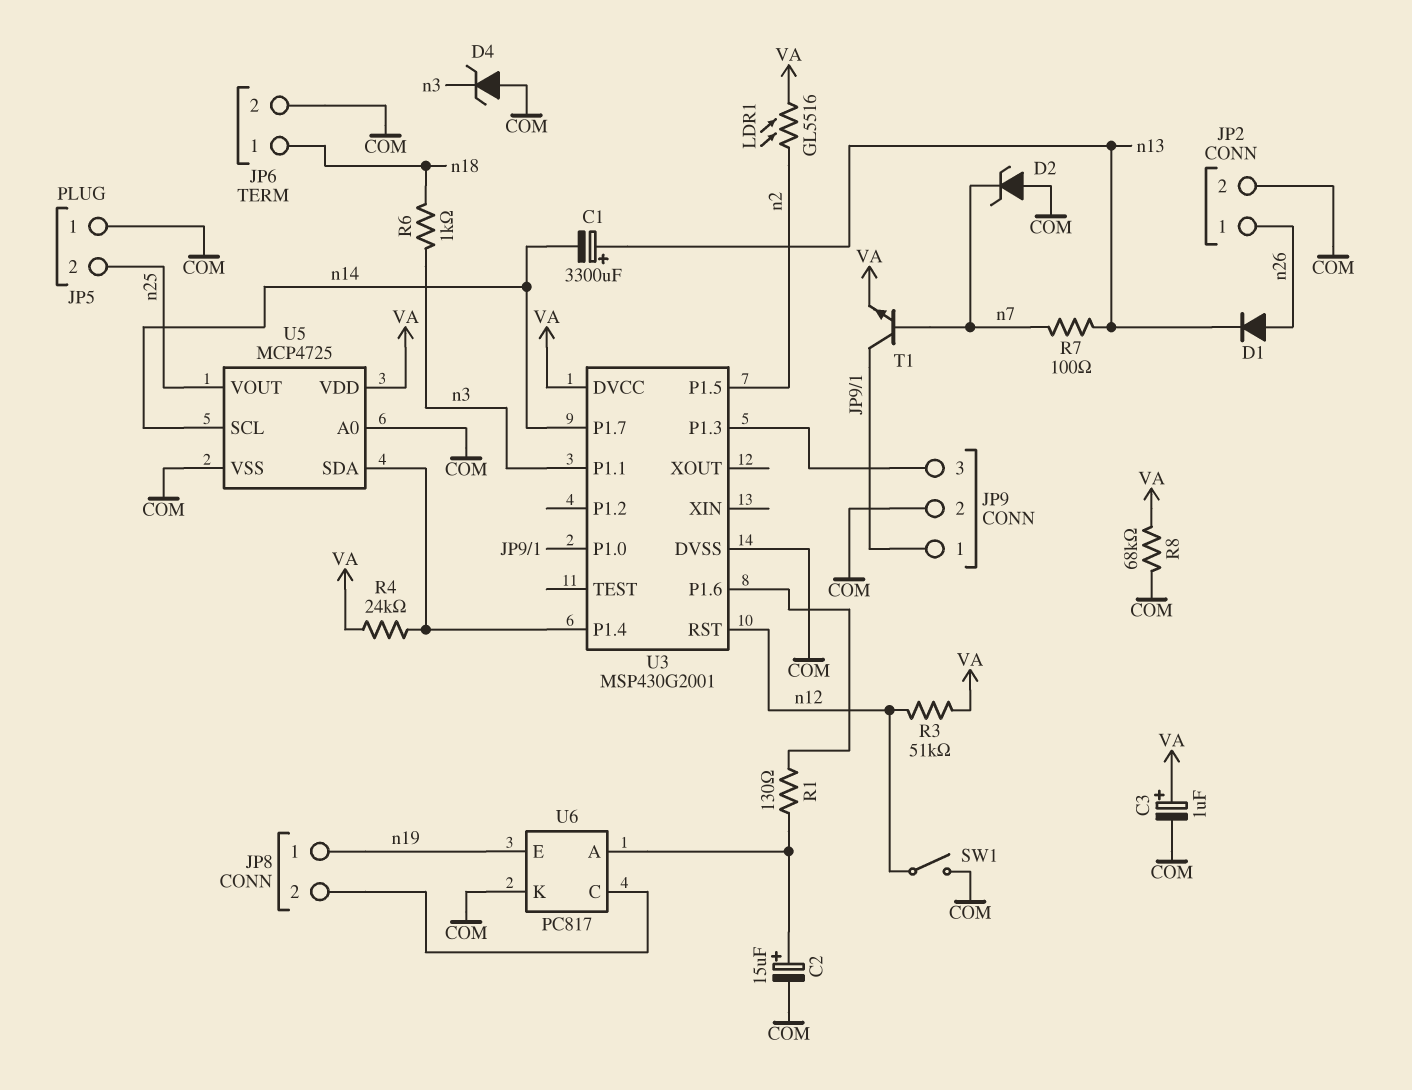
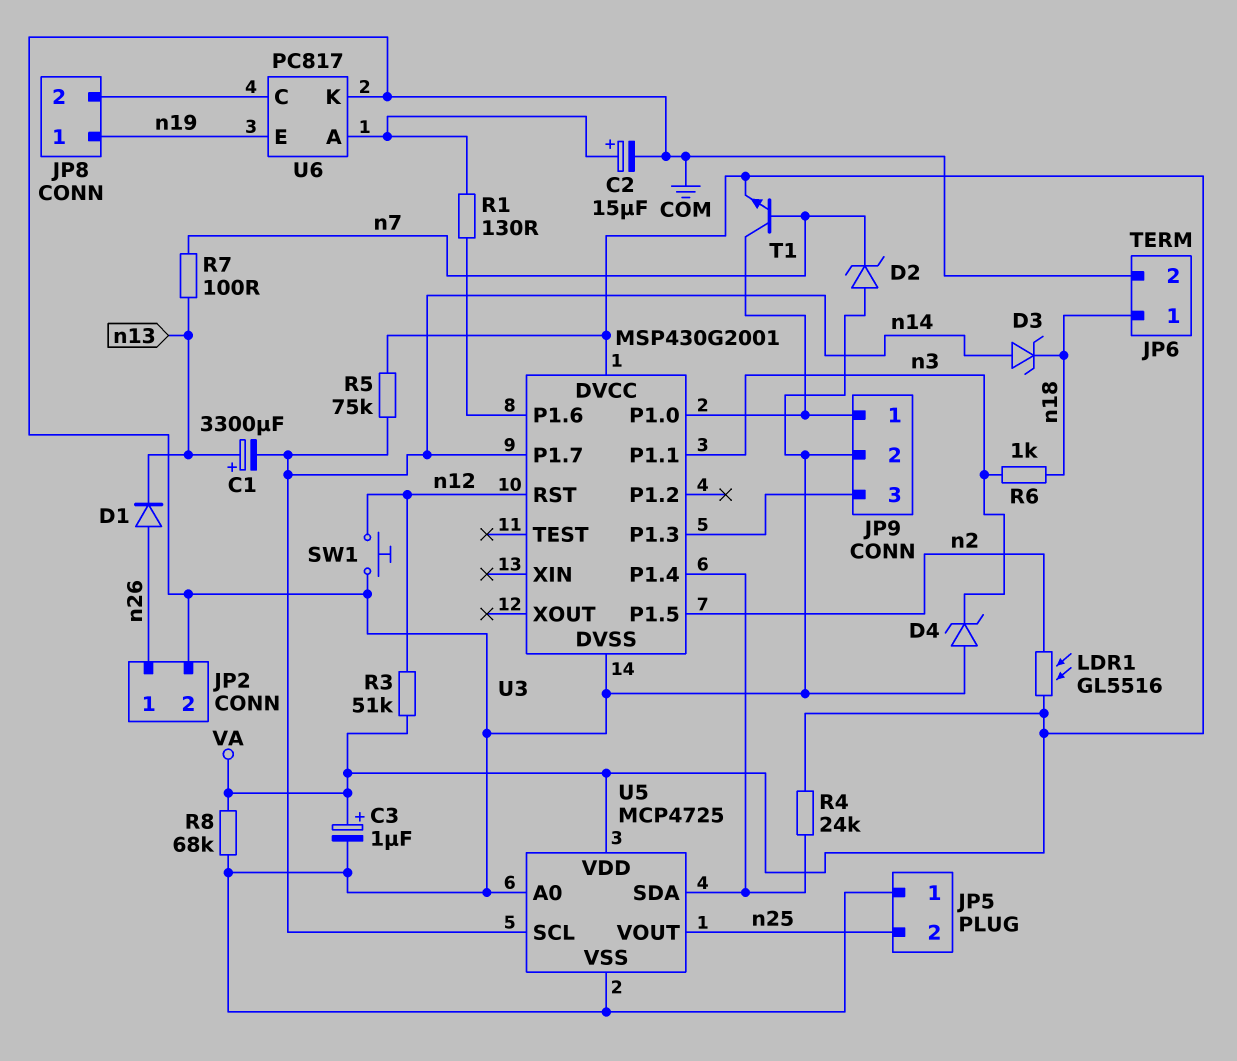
D3: none -> zener (A n14, K n18)
R5: none -> 75k (VA, n14)
SW1: switch (COM, n12) -> button (COM, n12)

